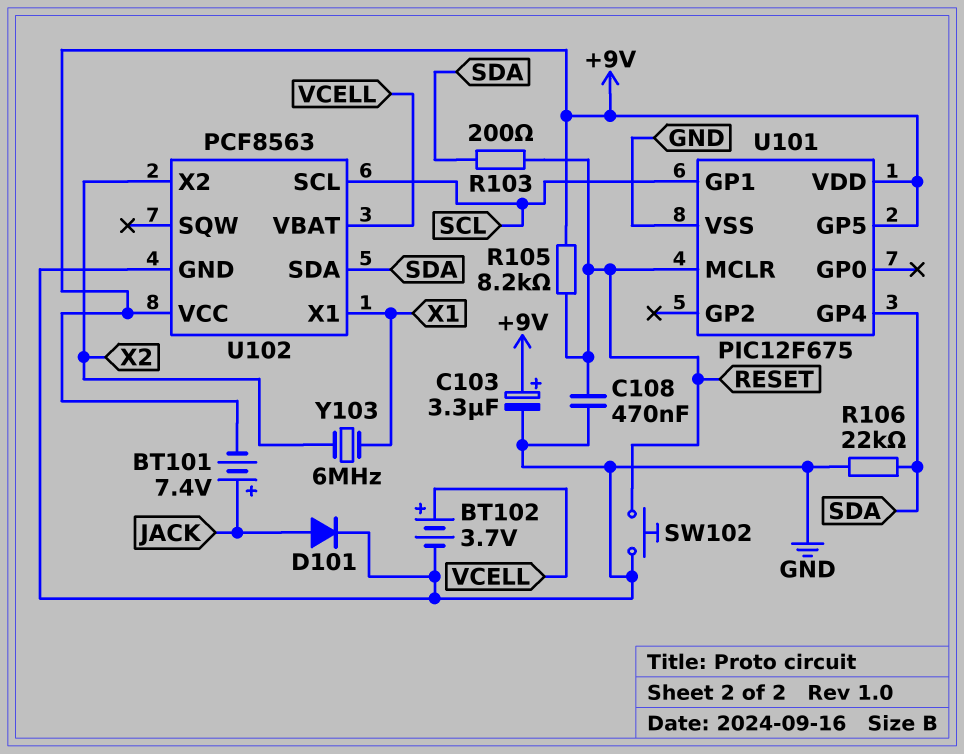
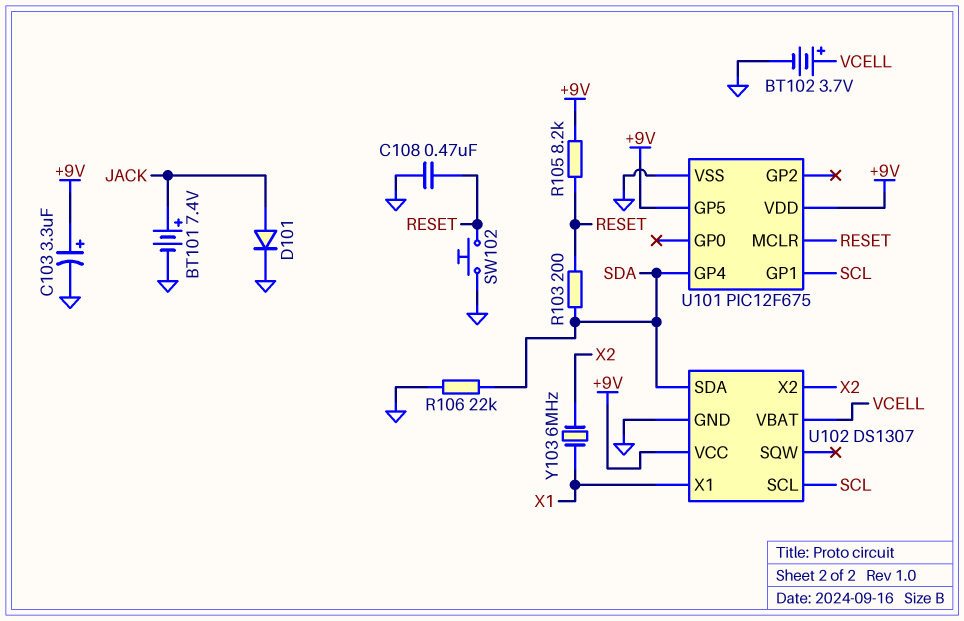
BT101: 7.4V (plus JACK, minus +9V) -> 7.4V (plus JACK, minus GND)
U102: PCF8563 -> DS1307

